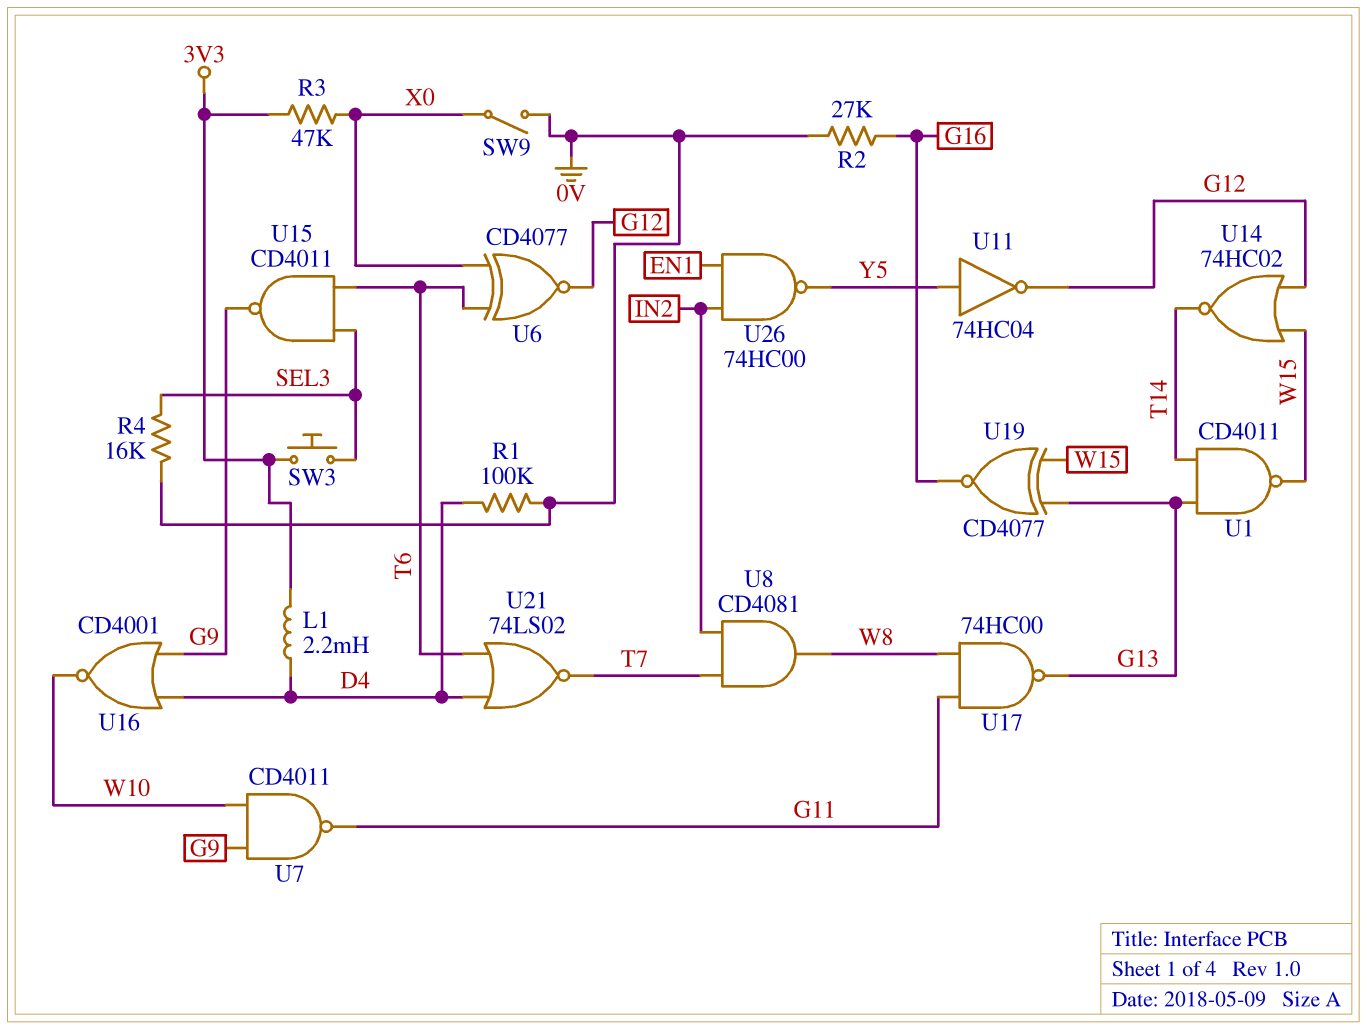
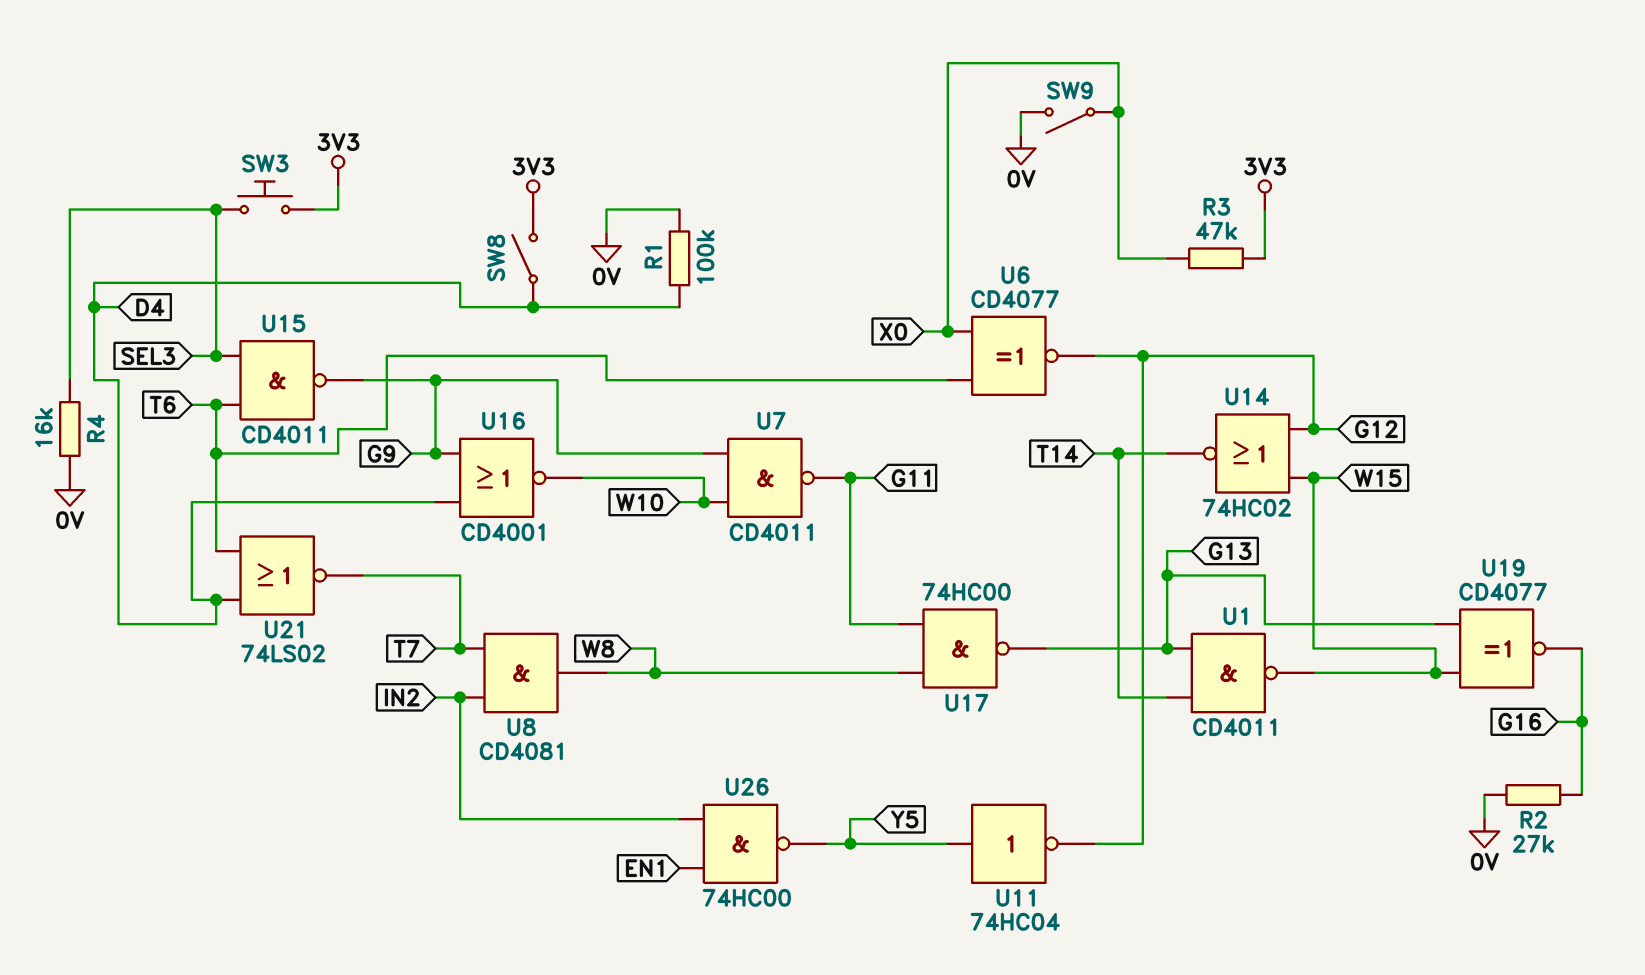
L1: 2.2mH (3V3, D4) -> none
SW8: none -> switch (3V3, D4)

